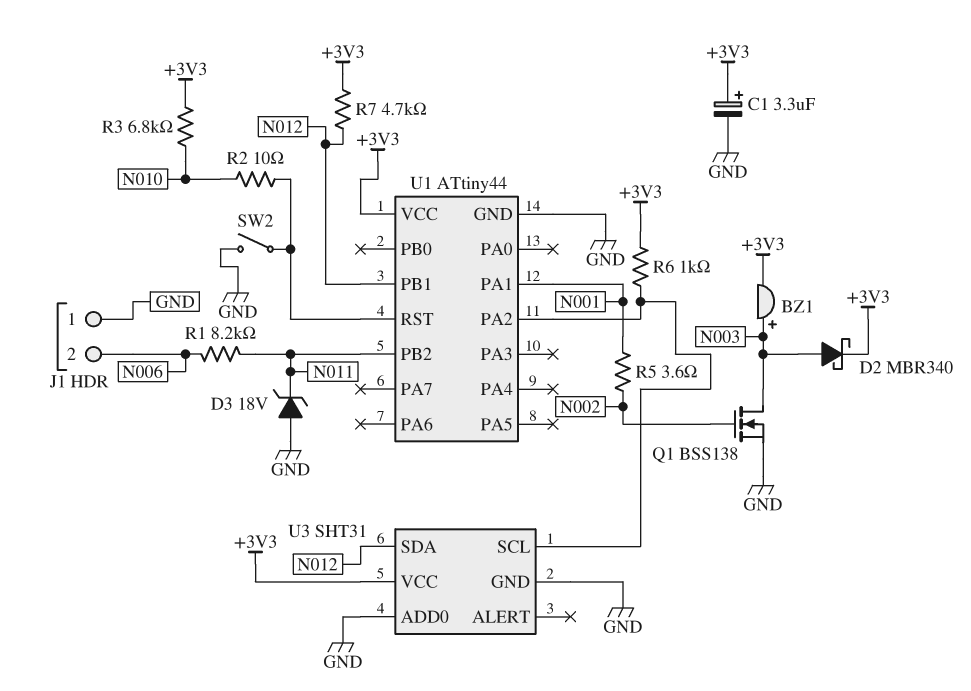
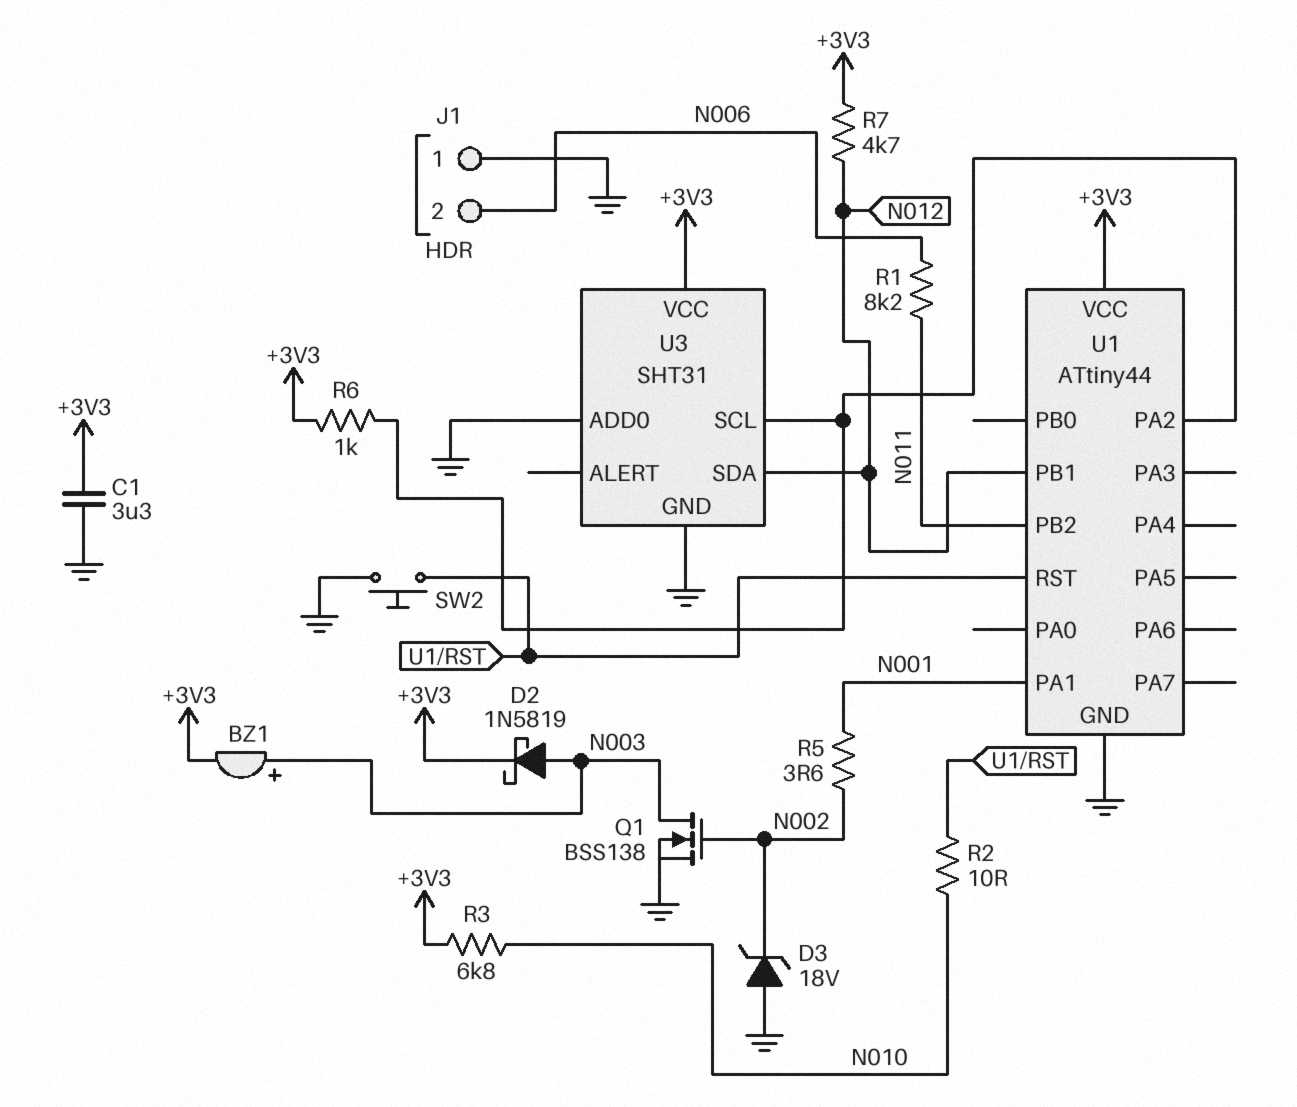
C1: 3.3uF (plus +3V3, minus GND) -> 3.3uF (+3V3, GND)
D2: schottky MBR340 (A N003, K +3V3) -> schottky 1N5819 (A N003, K +3V3)
D3: zener 18V (A GND, K N011) -> zener 18V (A GND, K N002)
SW2: switch (GND, U1/RST) -> button (GND, U1/RST)

